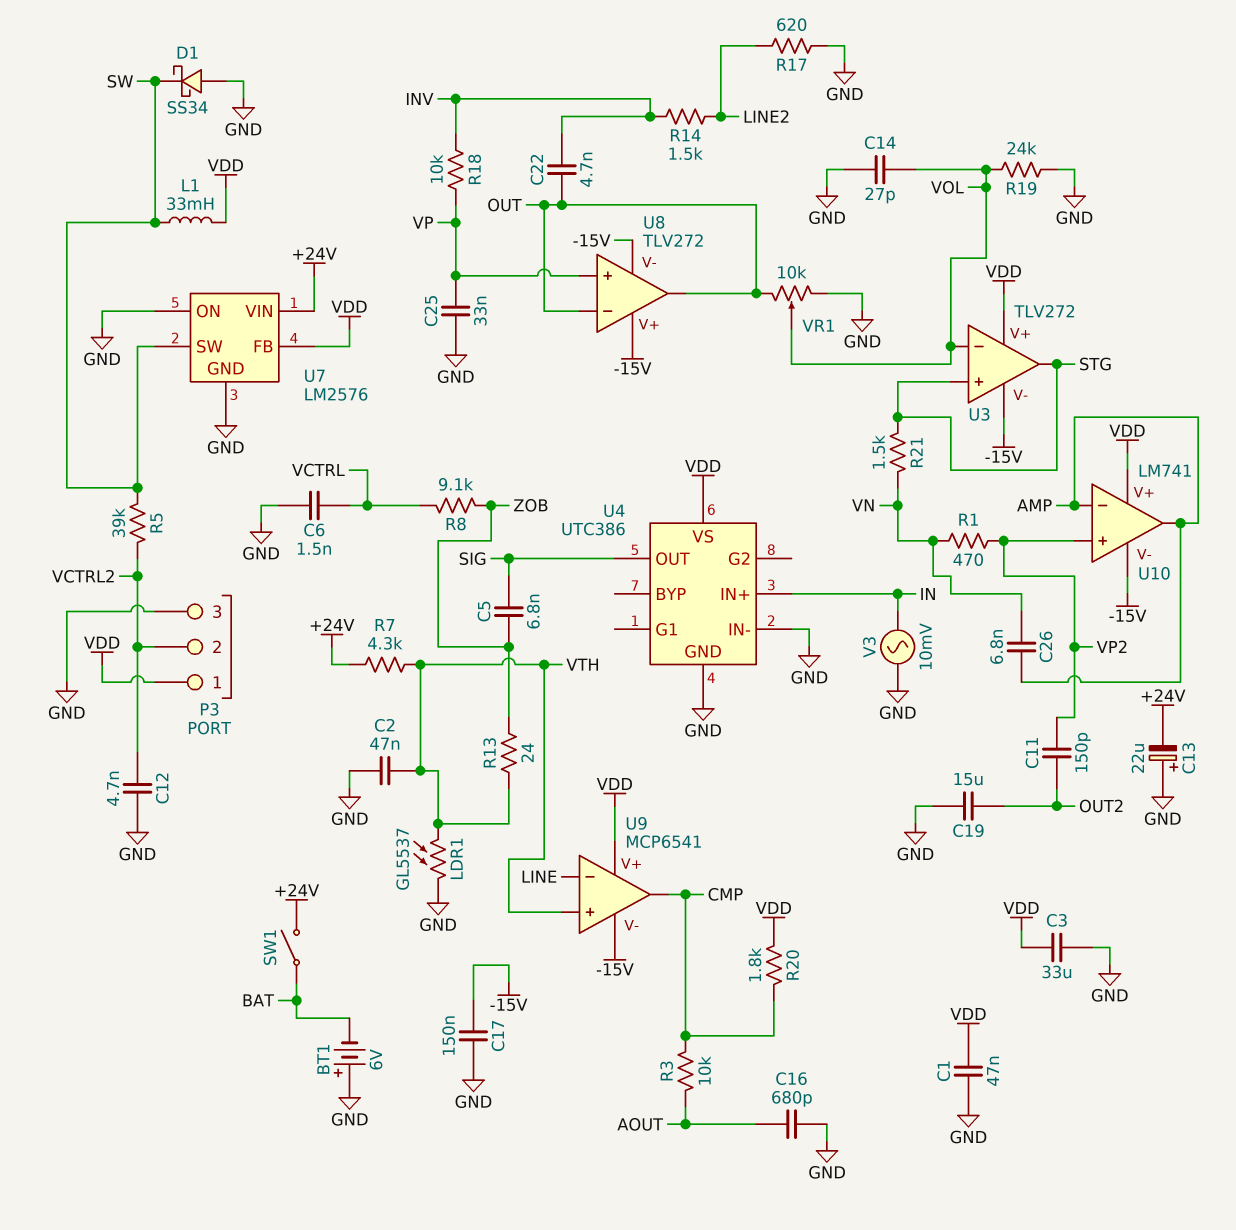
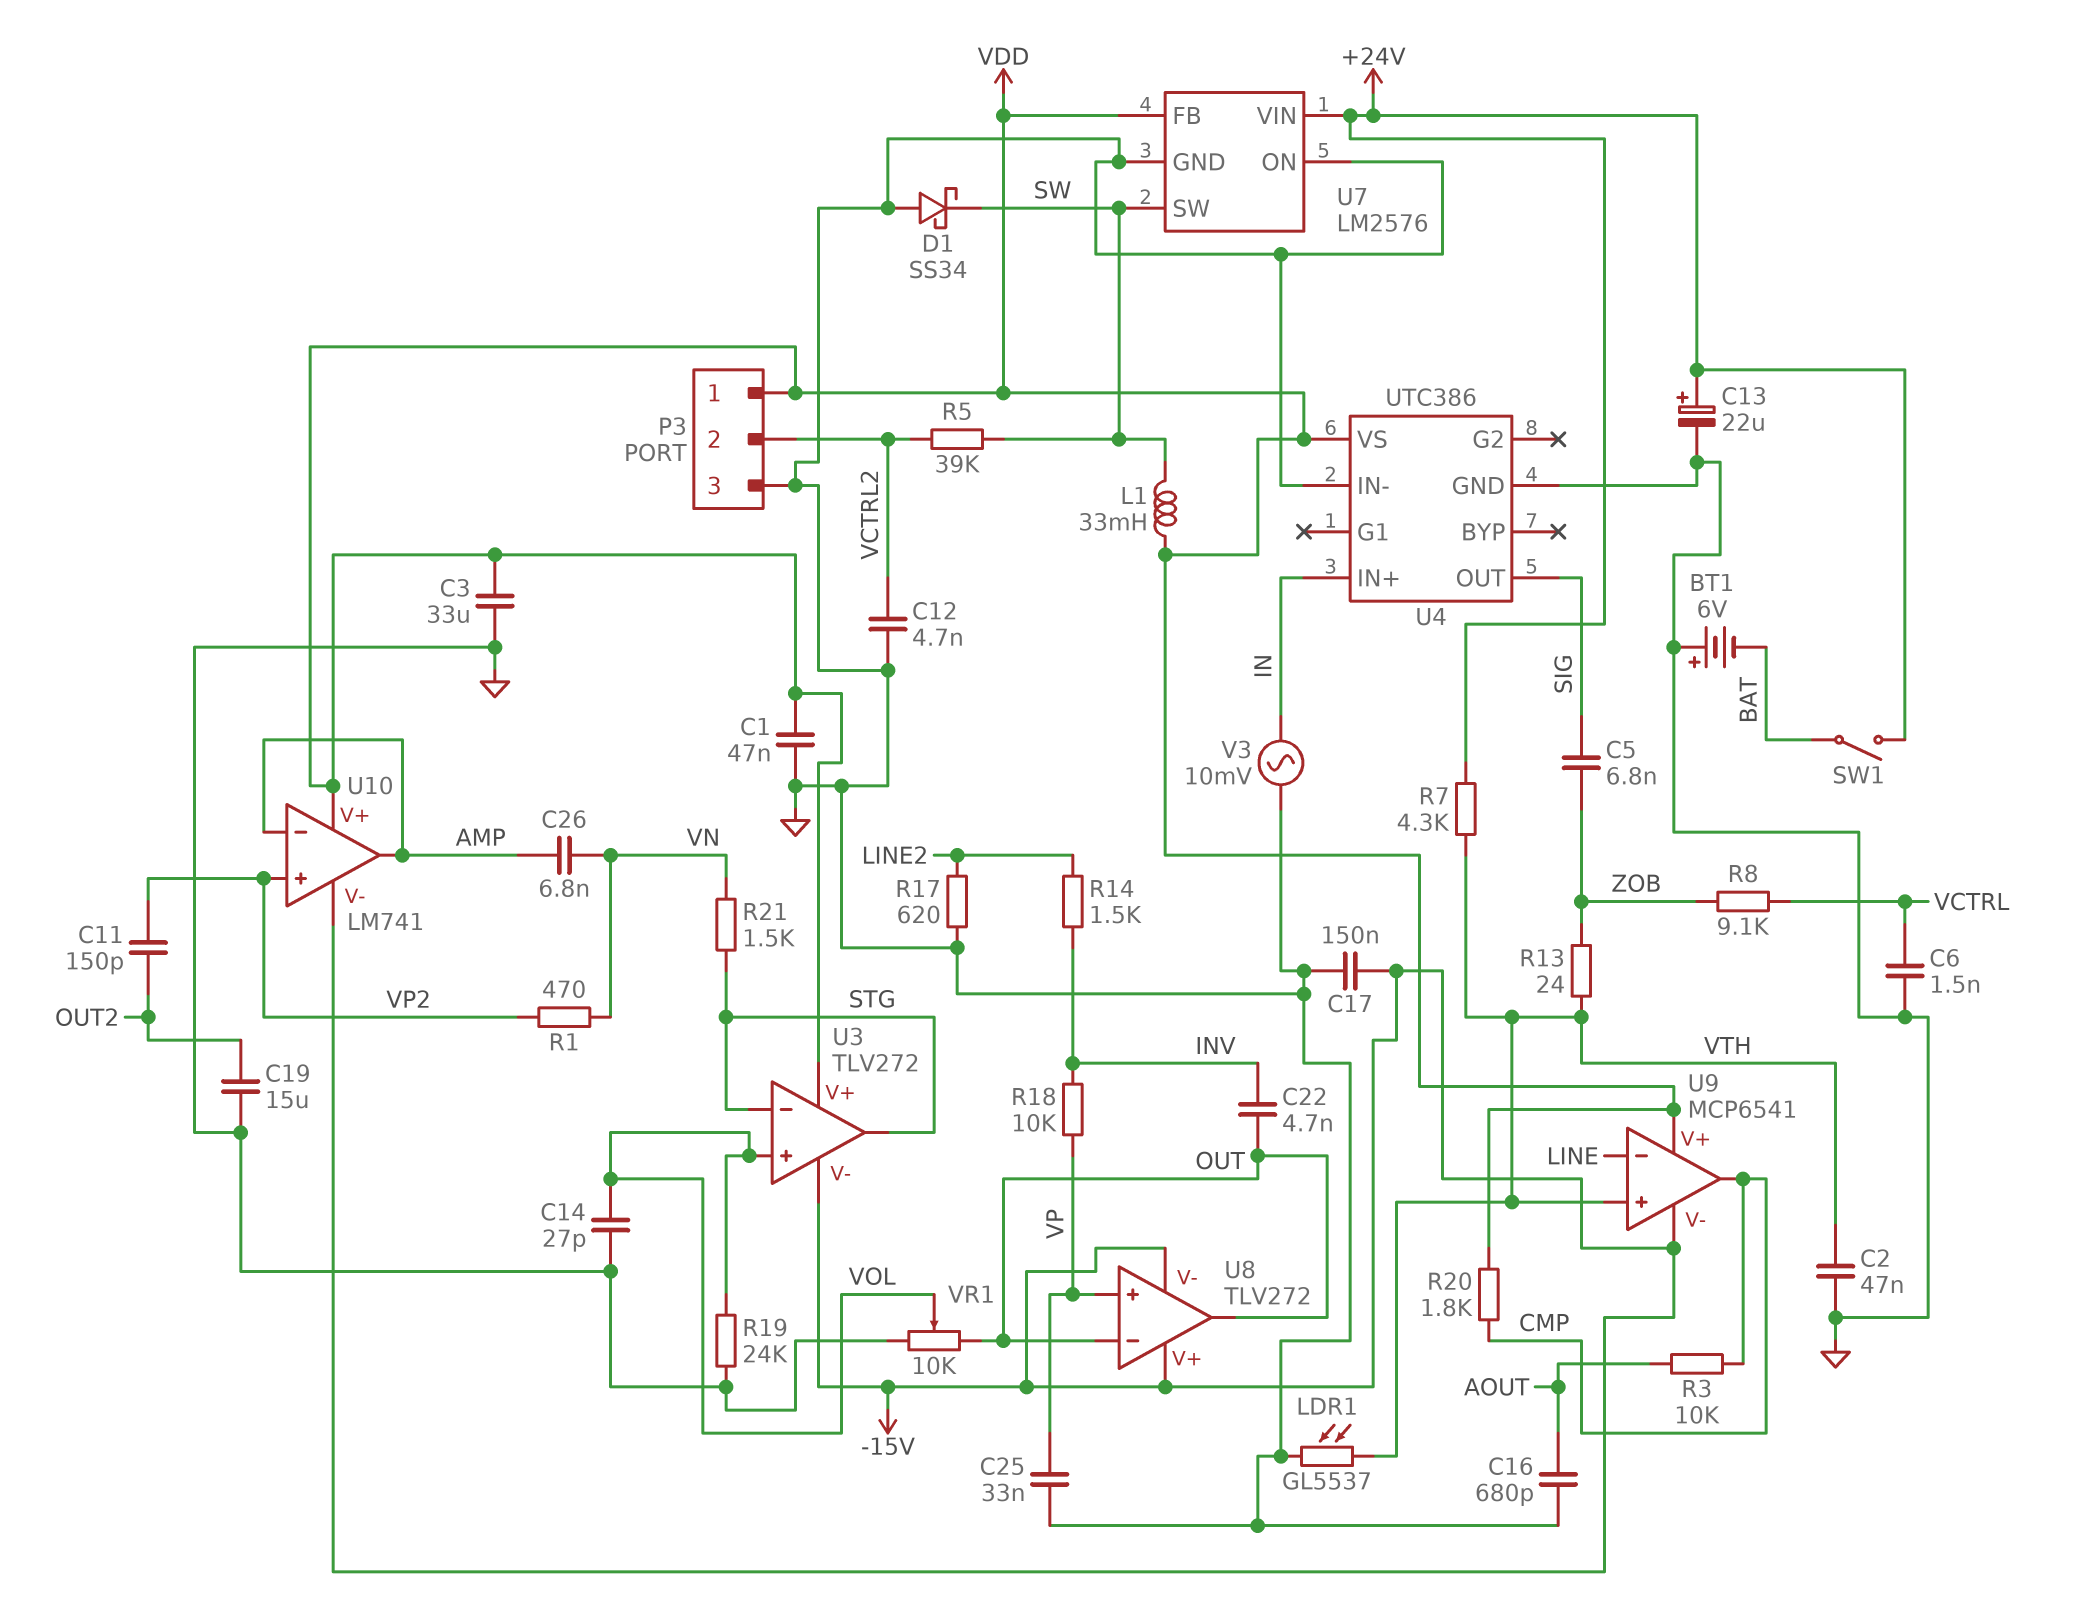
C13: 22uF (plus GND, minus +24V) -> 22uF (plus +24V, minus GND)
U3 pin in+: STG -> VOL
U3 pin in-: VOL -> STG

